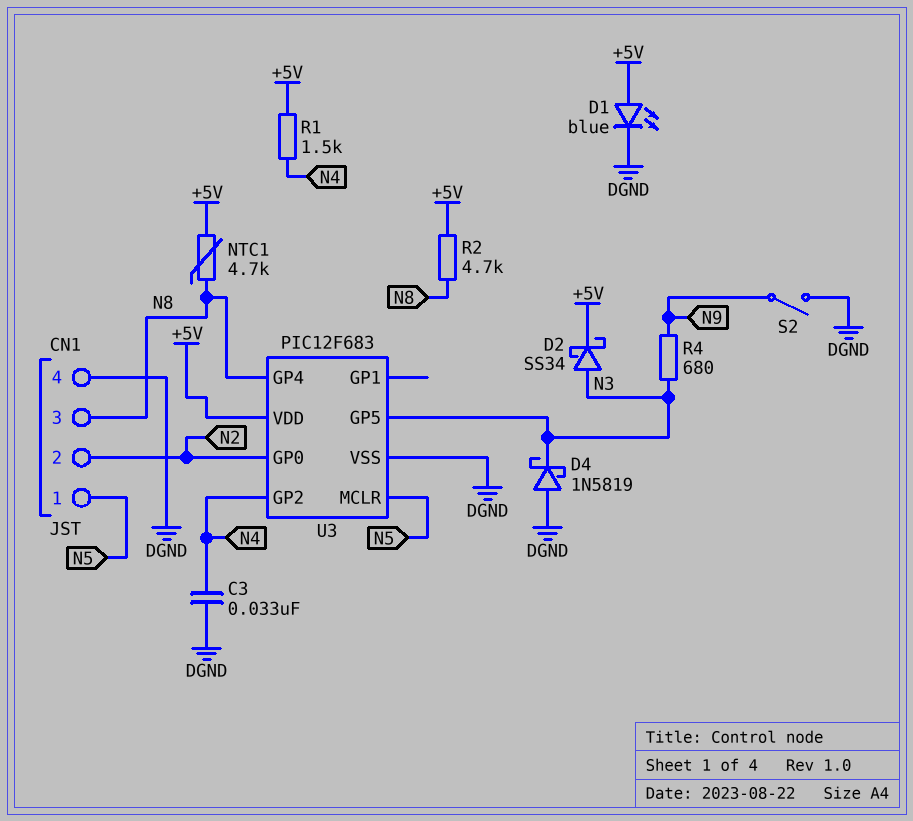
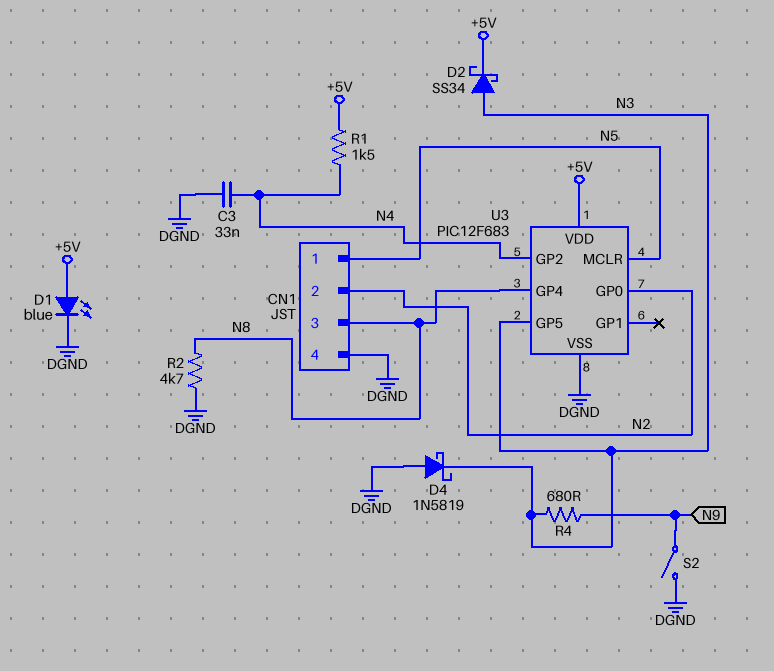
NTC1: 4.7k (+5V, N8) -> none
R2: 4.7k (+5V, N8) -> 4.7k (DGND, N8)

